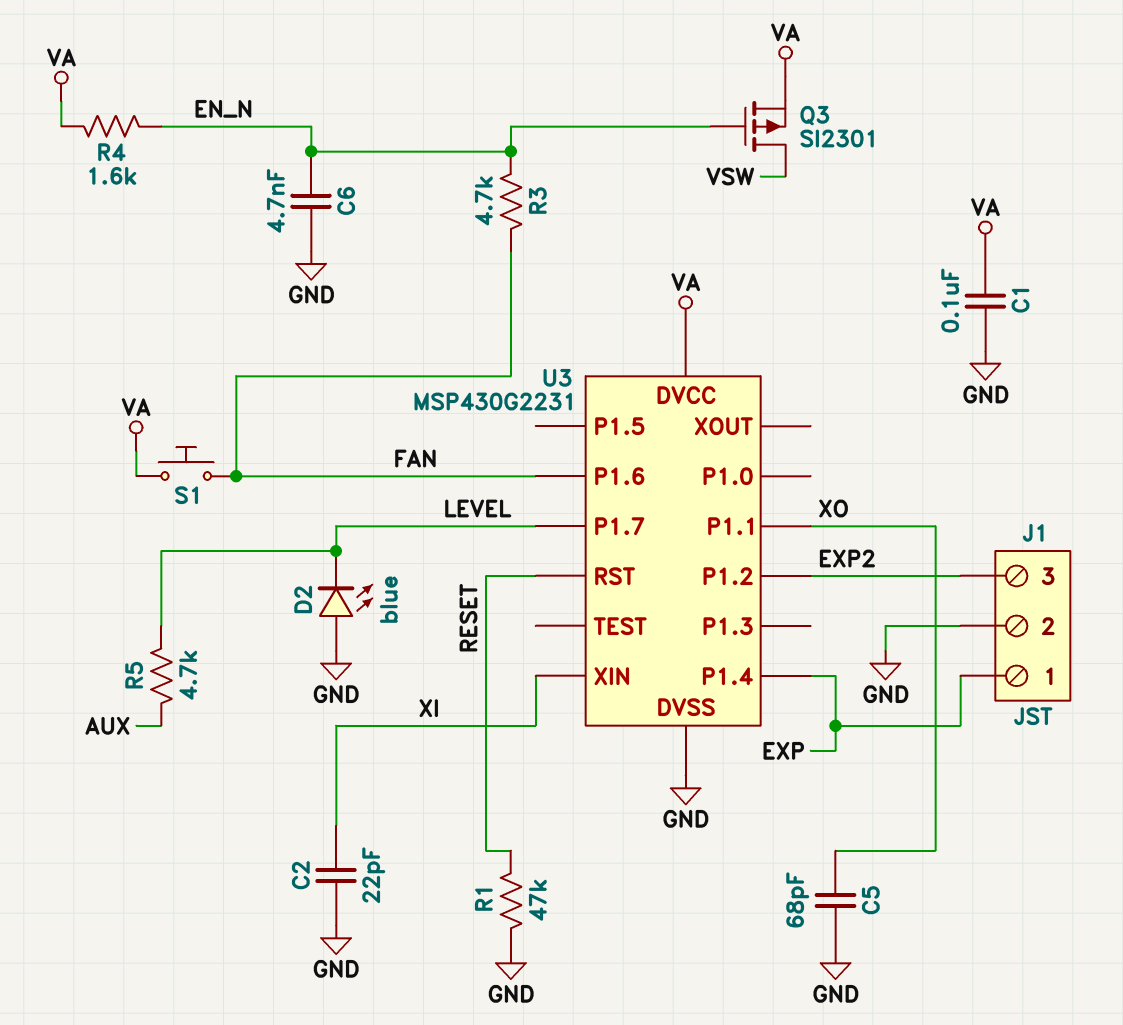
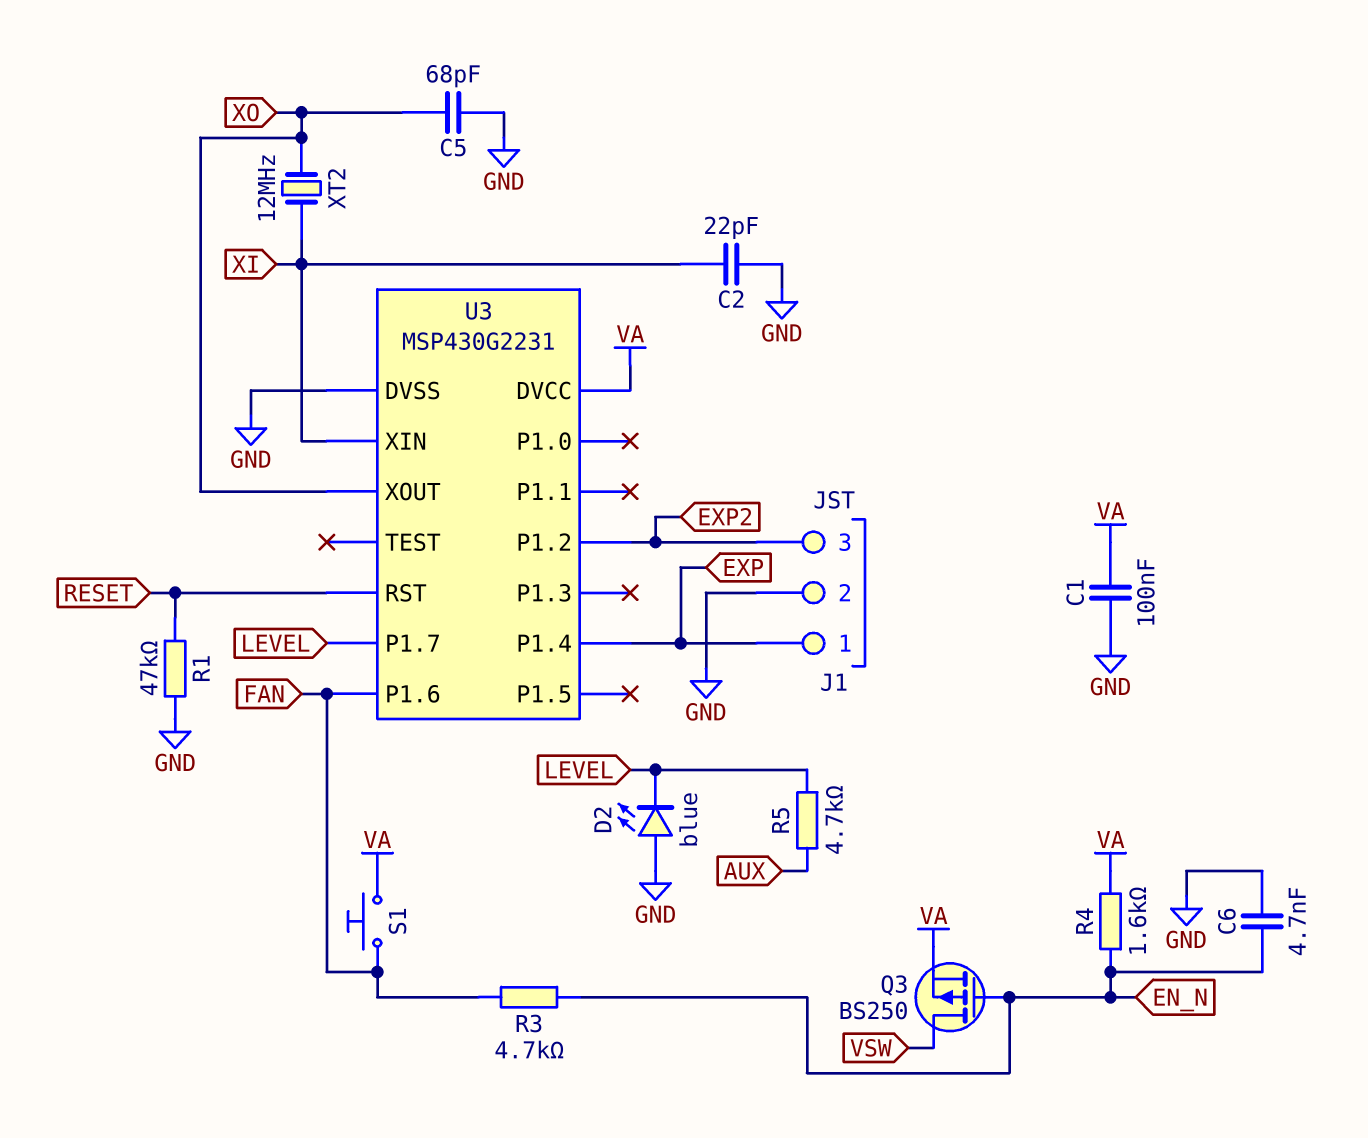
Q3: PMOS SI2301 (G EN_N, D VSW, S VA) -> PMOS BS250 (G EN_N, D VSW, S VA)
U3 pin P1.1: XO -> none
U3 pin XOUT: none -> XO
XT2: none -> 12MHz (XI, XO)

